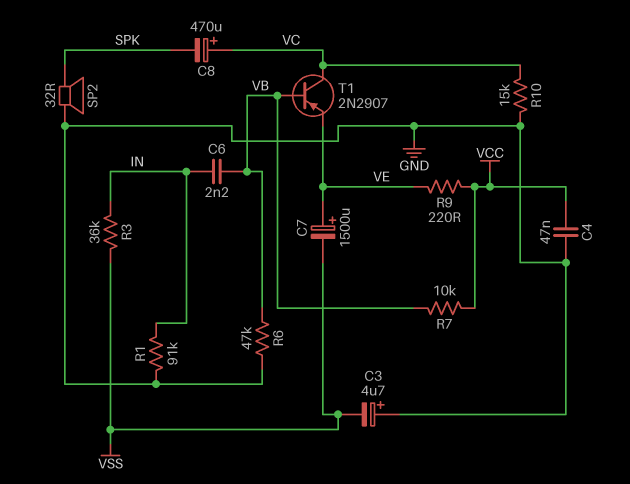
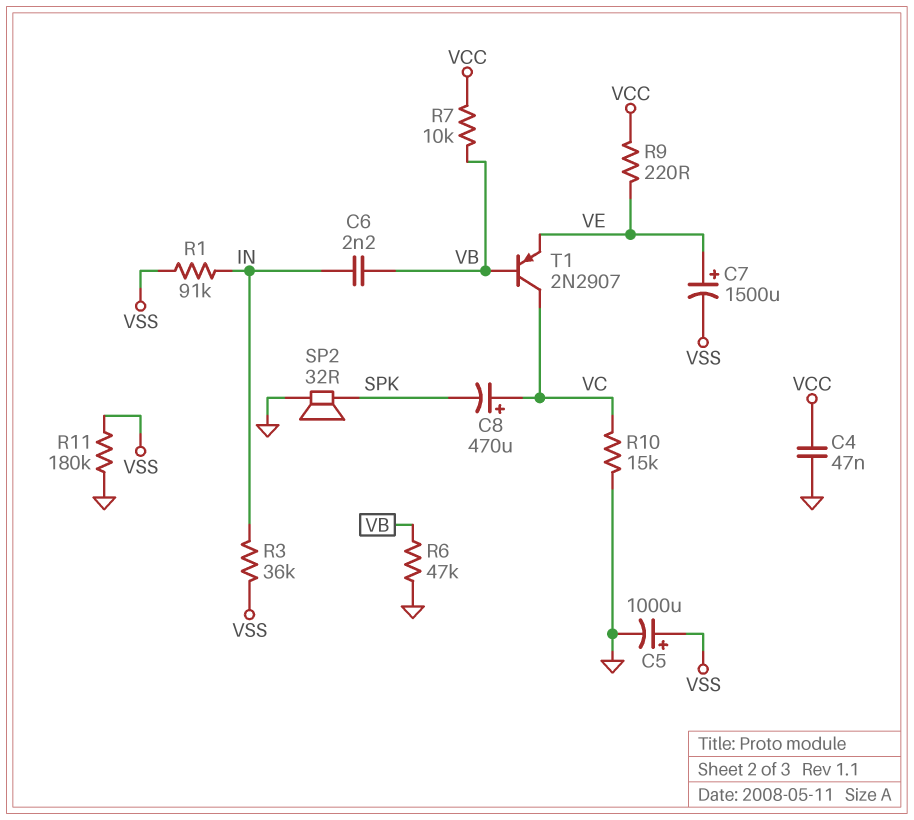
C3: 4.7uF (plus GND, minus VSS) -> none
C5: none -> 1000uF (plus VSS, minus GND)
R1: 91k (GND, IN) -> 91k (IN, VSS)
R11: none -> 180k (GND, VSS)

